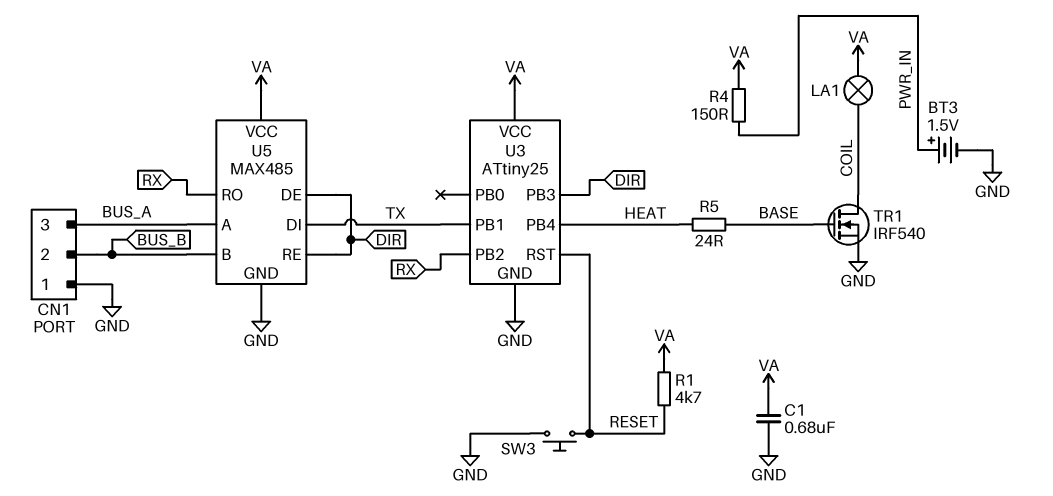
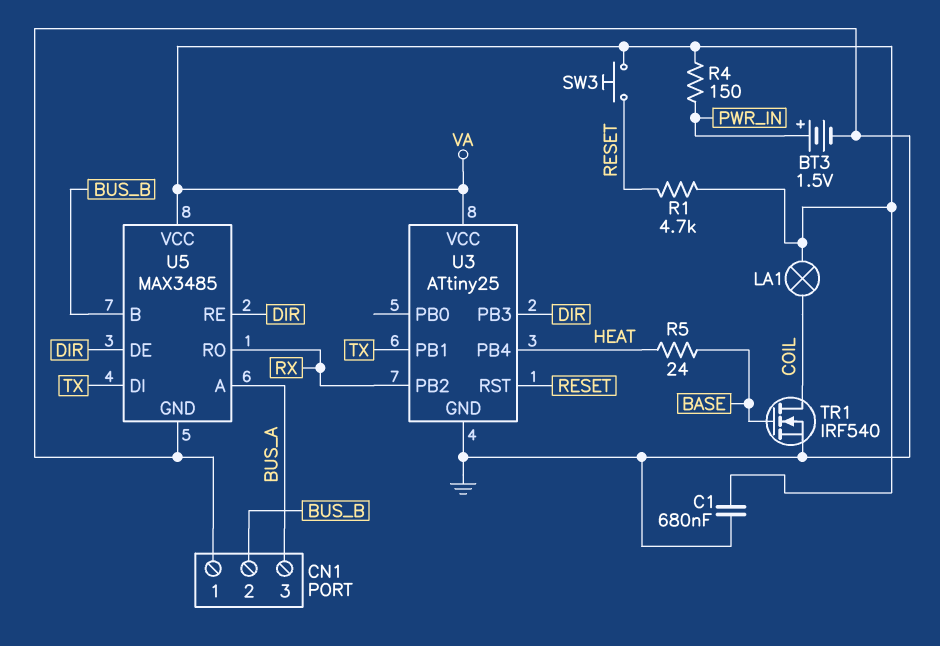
SW3: button (GND, RESET) -> button (RESET, VA)
U5: MAX485 -> MAX3485

